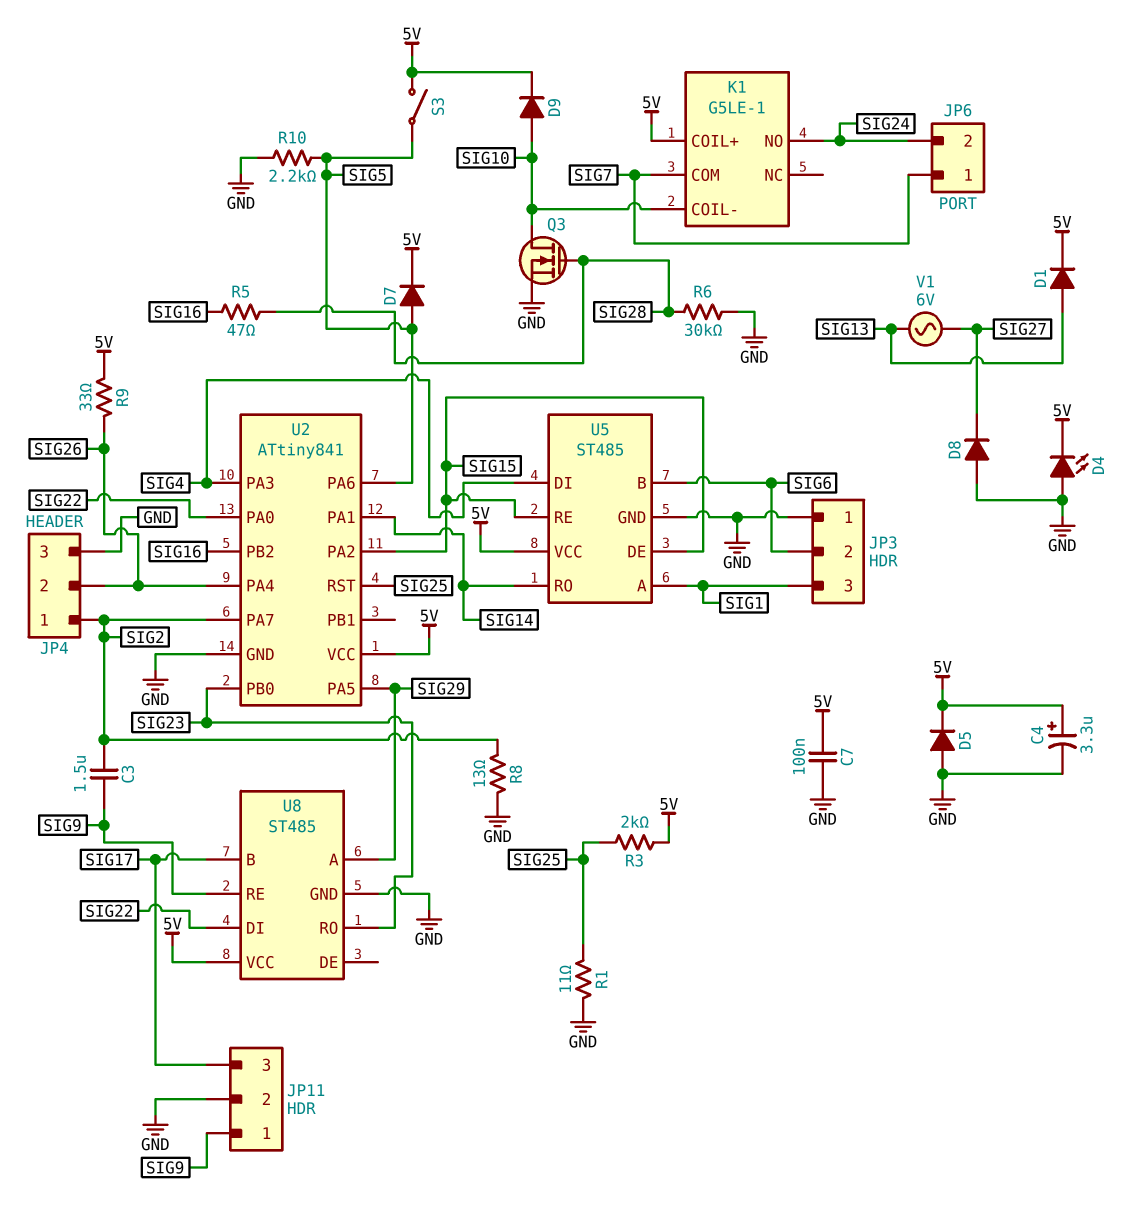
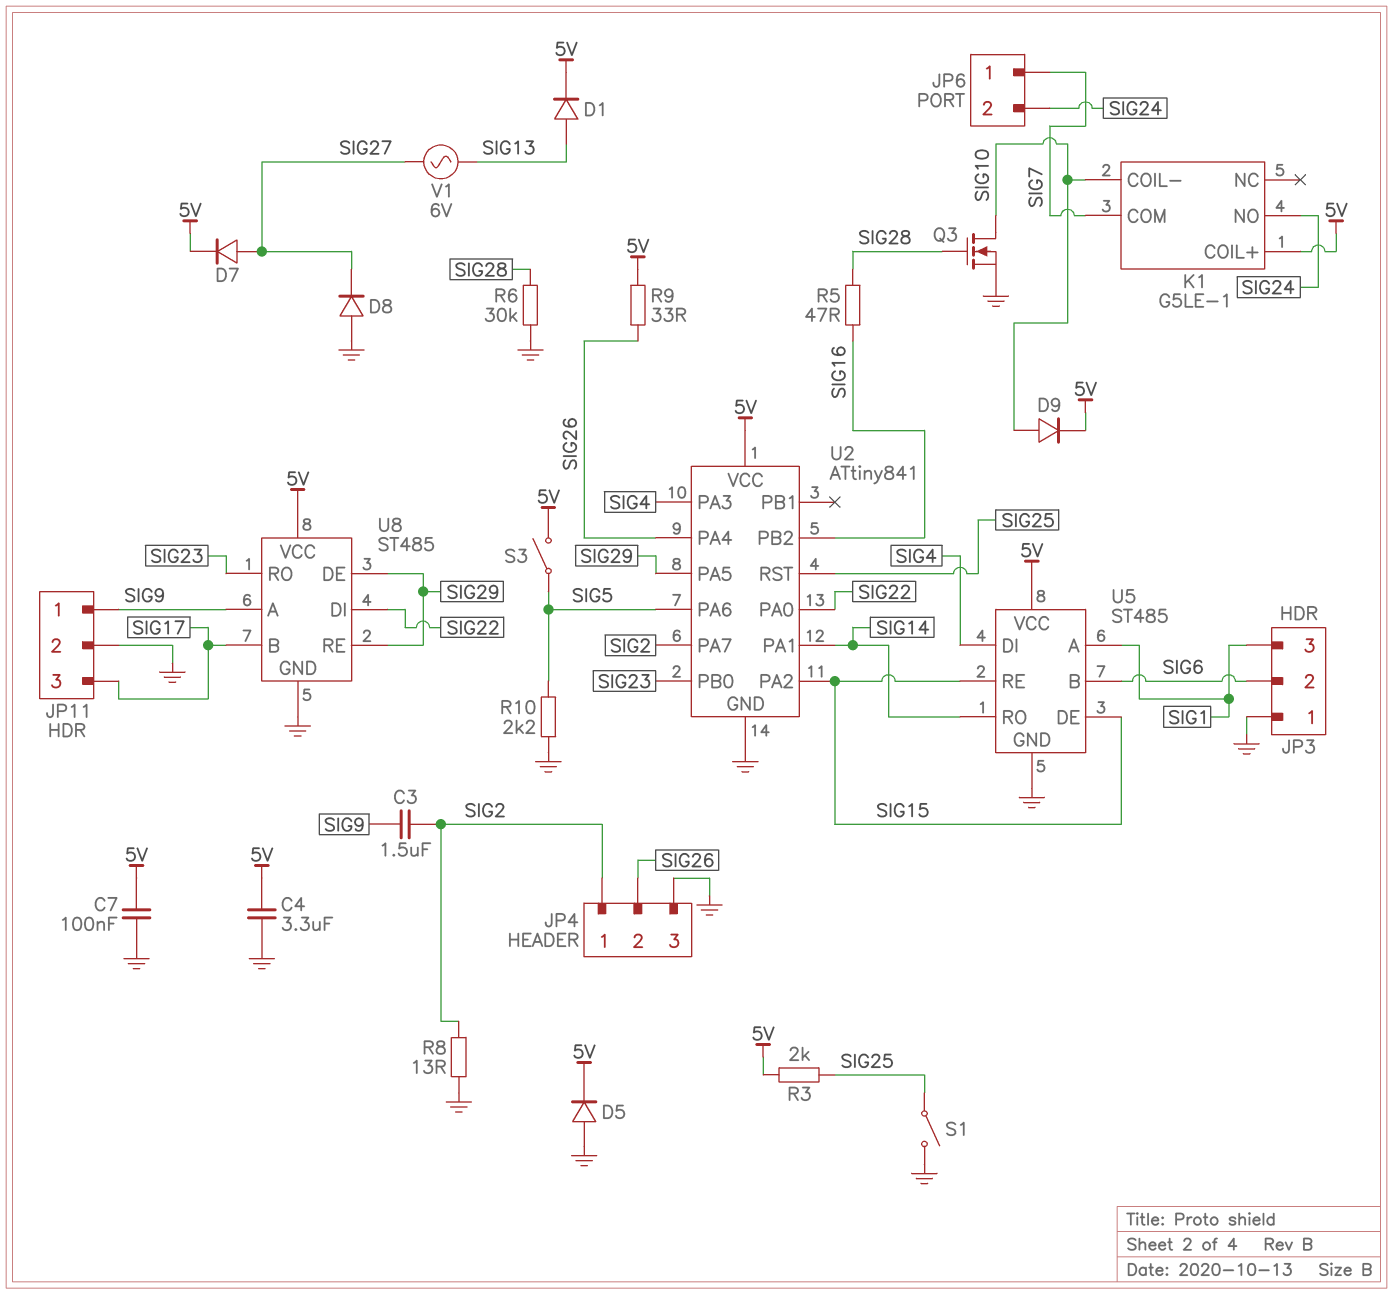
C4: 3.3uF (plus 5V, minus GND) -> 3.3uF (5V, GND)
D4: LED (A GND, K 5V) -> none
D7: diode (A SIG5, K 5V) -> diode (A SIG27, K 5V)
R1: 11 (GND, SIG25) -> none
S1: none -> switch (GND, SIG25)
U8 pin A: SIG29 -> SIG9
U8 pin DE: none -> SIG29
U8 pin RE: SIG9 -> SIG29

